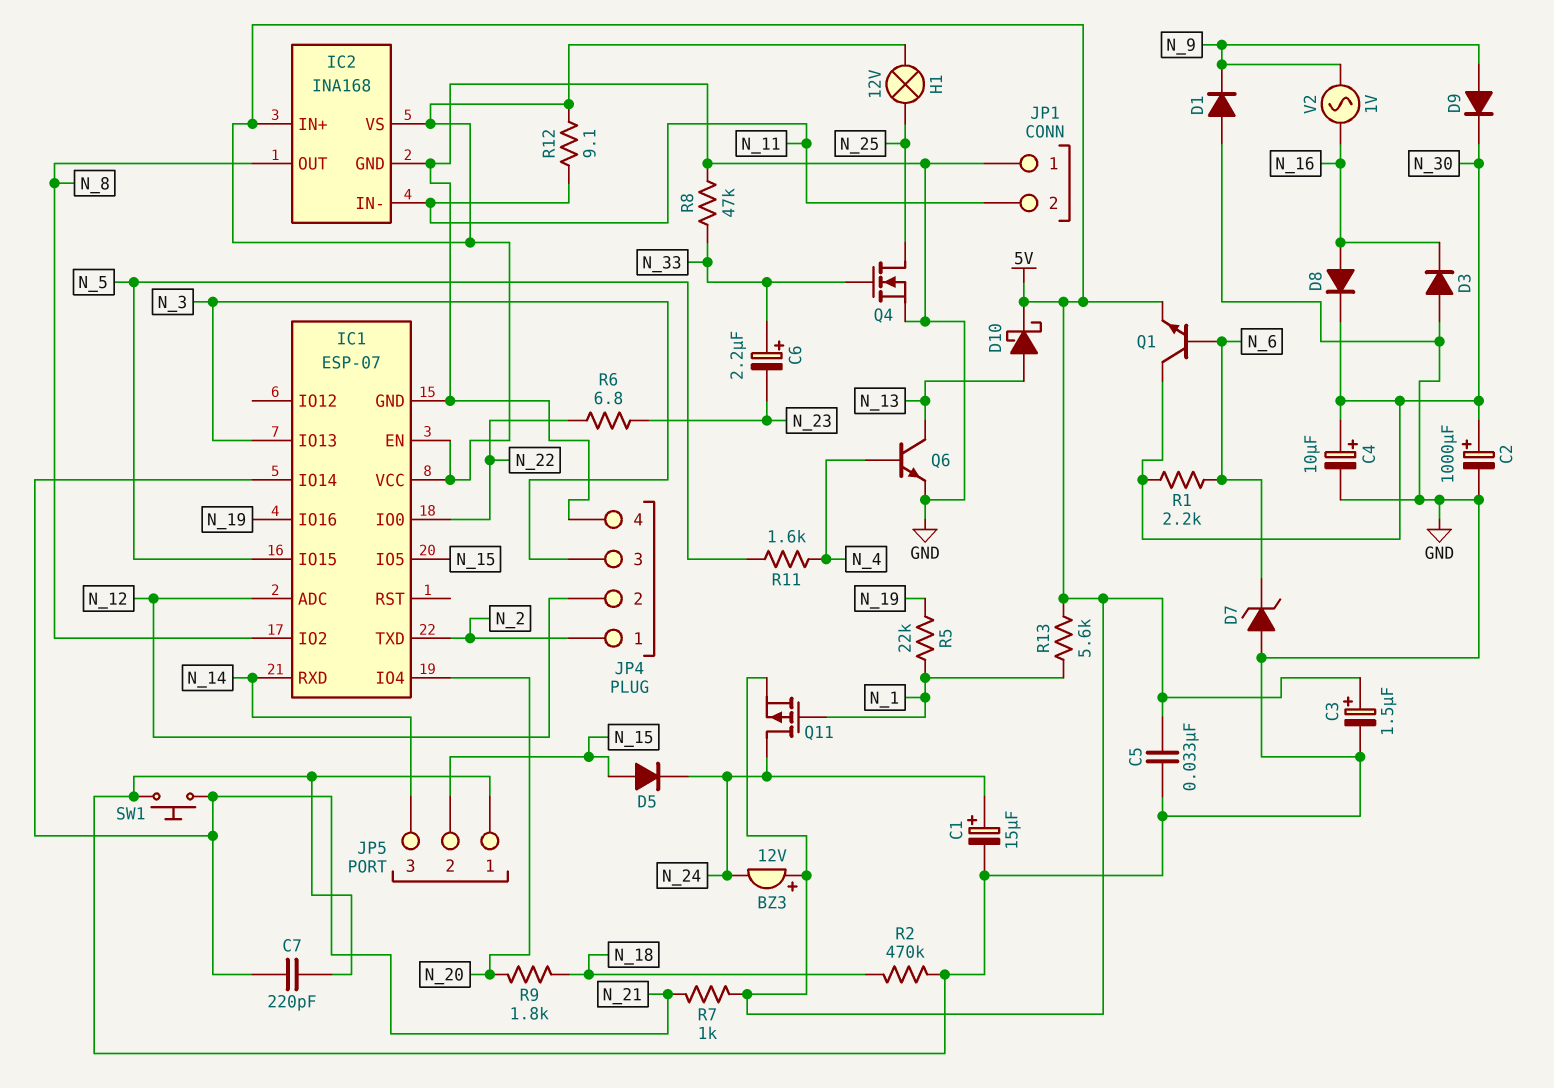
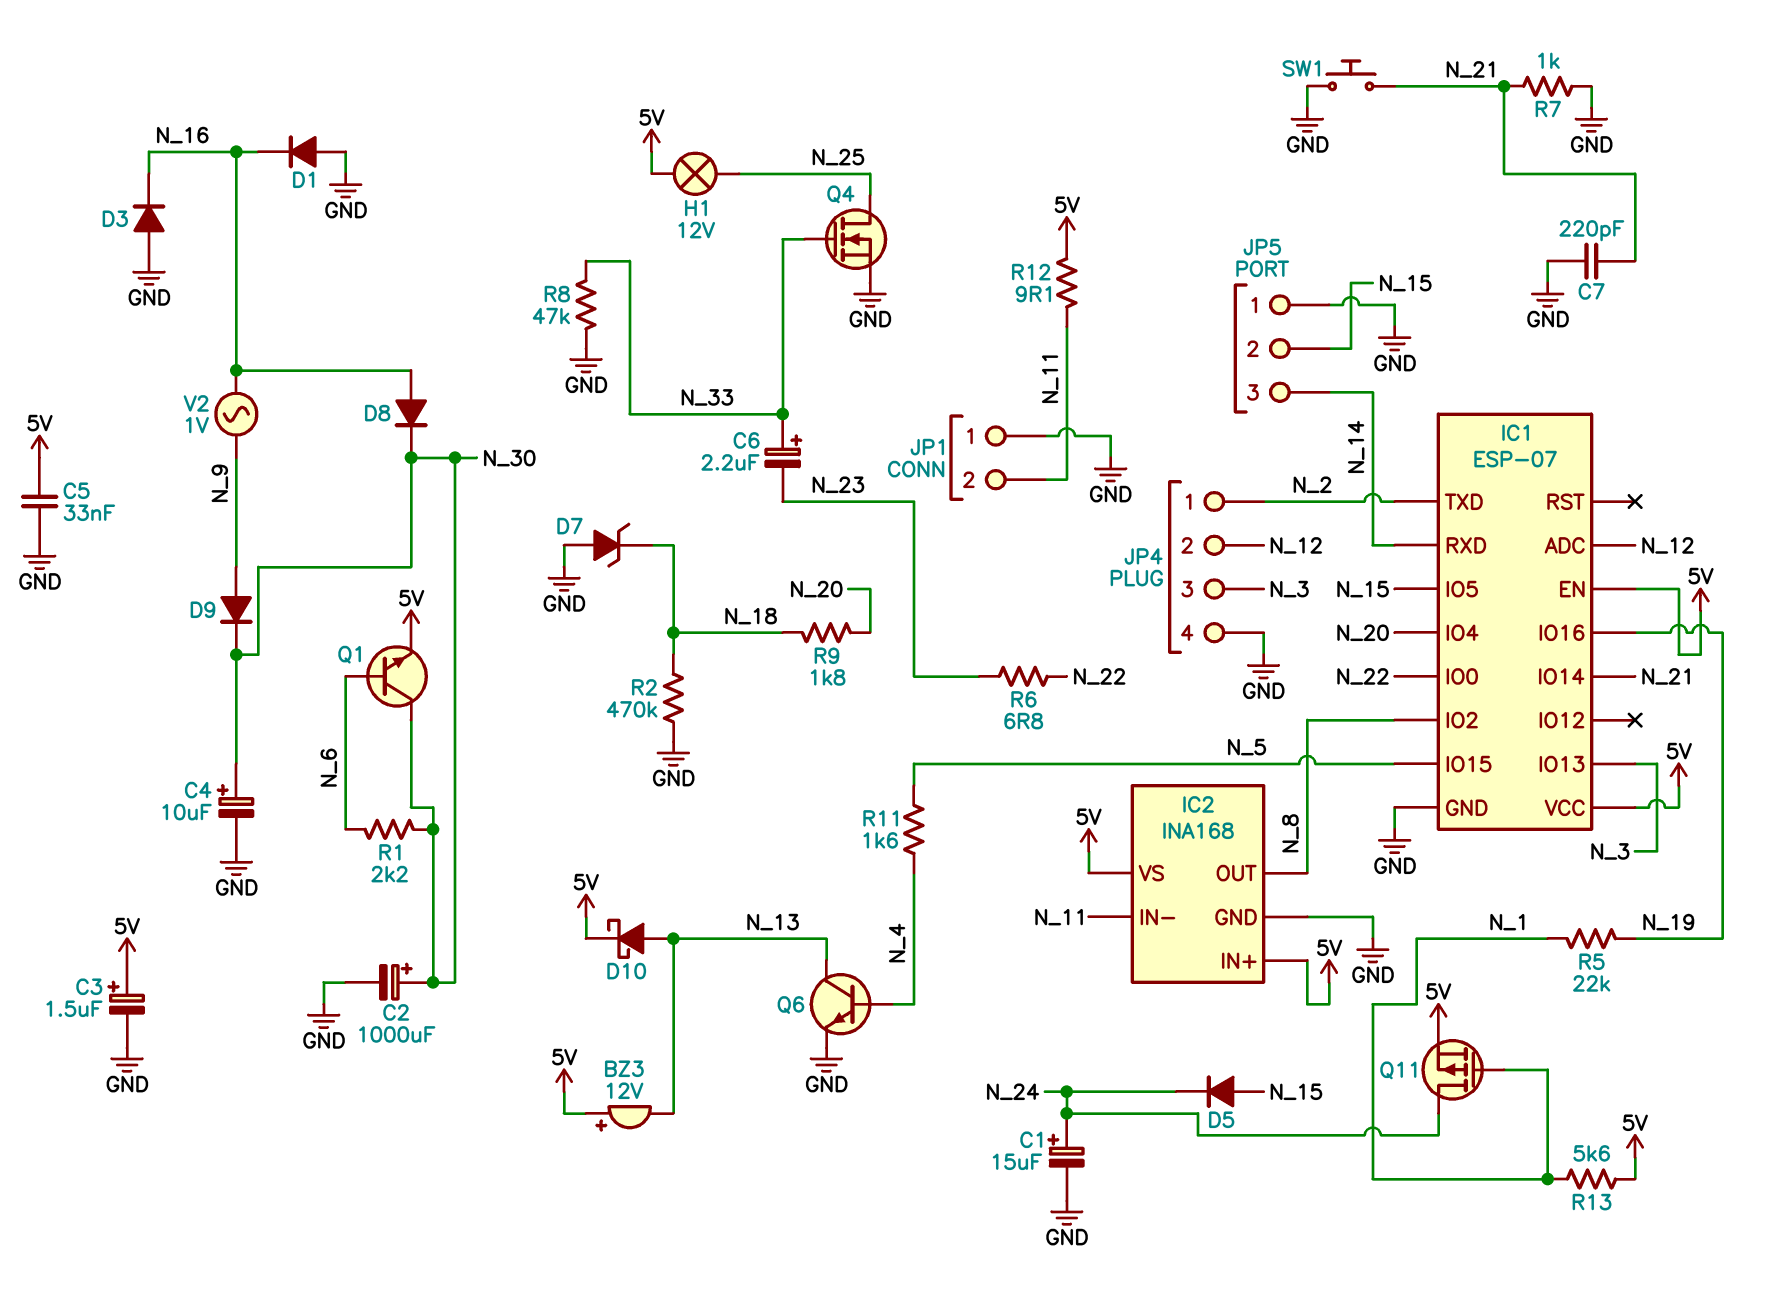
BZ3: buzzer 12V (plus 5V, minus N_24) -> buzzer 12V (plus 5V, minus N_13)
D1: diode (A GND, K N_9) -> diode (A GND, K N_16)
D7: zener (A GND, K N_6) -> zener (A GND, K N_18)
R7: 1k (5V, N_21) -> 1k (GND, N_21)

